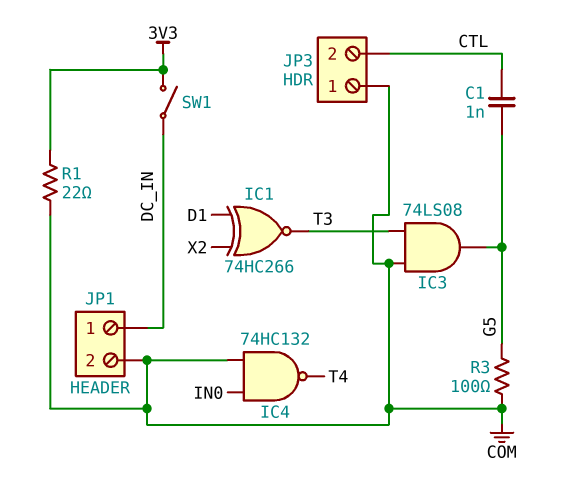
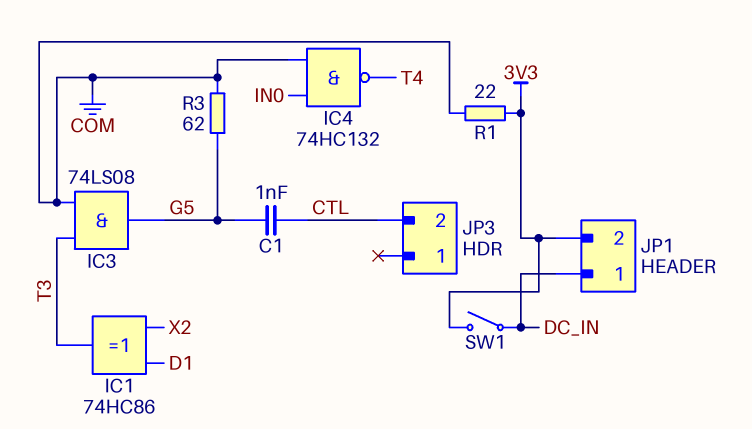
IC1: XNOR 74HC266 (in D1, in X2, out T3) -> XOR 74HC86 (in D1, in X2, out T3)
JP1 pin 2: COM -> 3V3
JP3 pin 1: COM -> none
R3: 100 (COM, G5) -> 62 (COM, G5)

